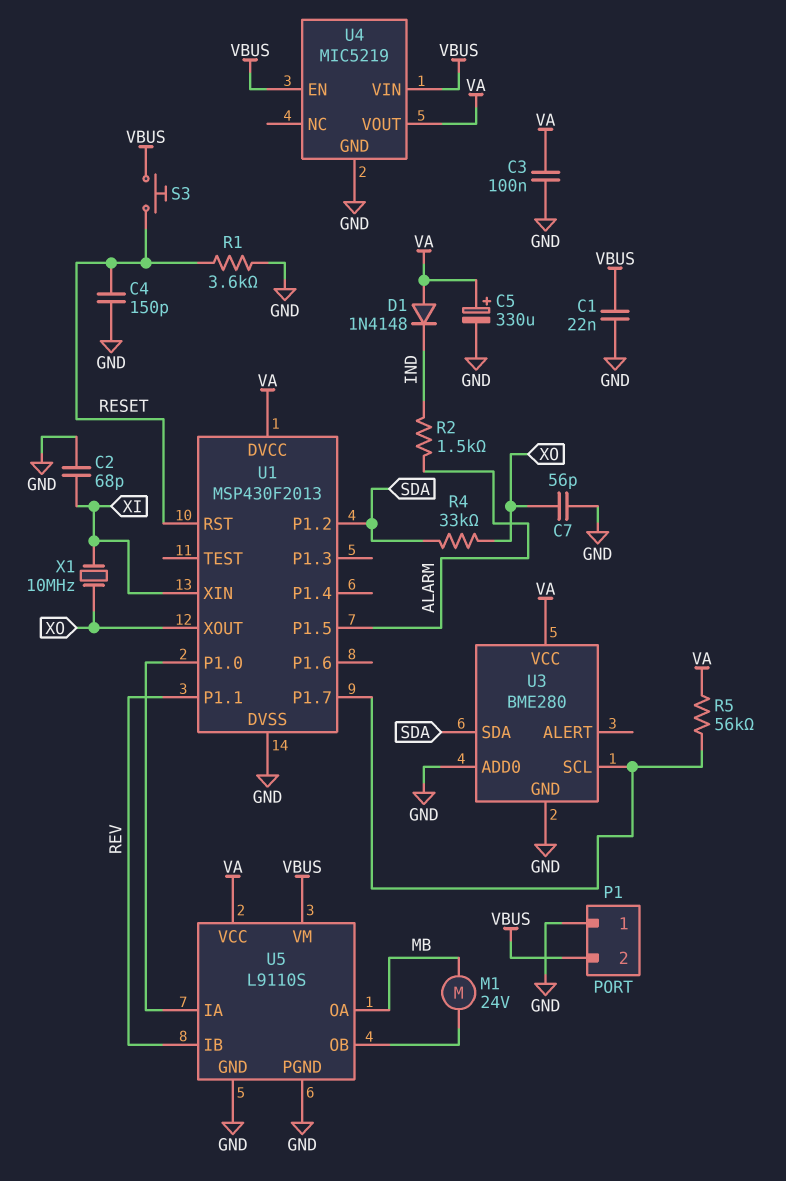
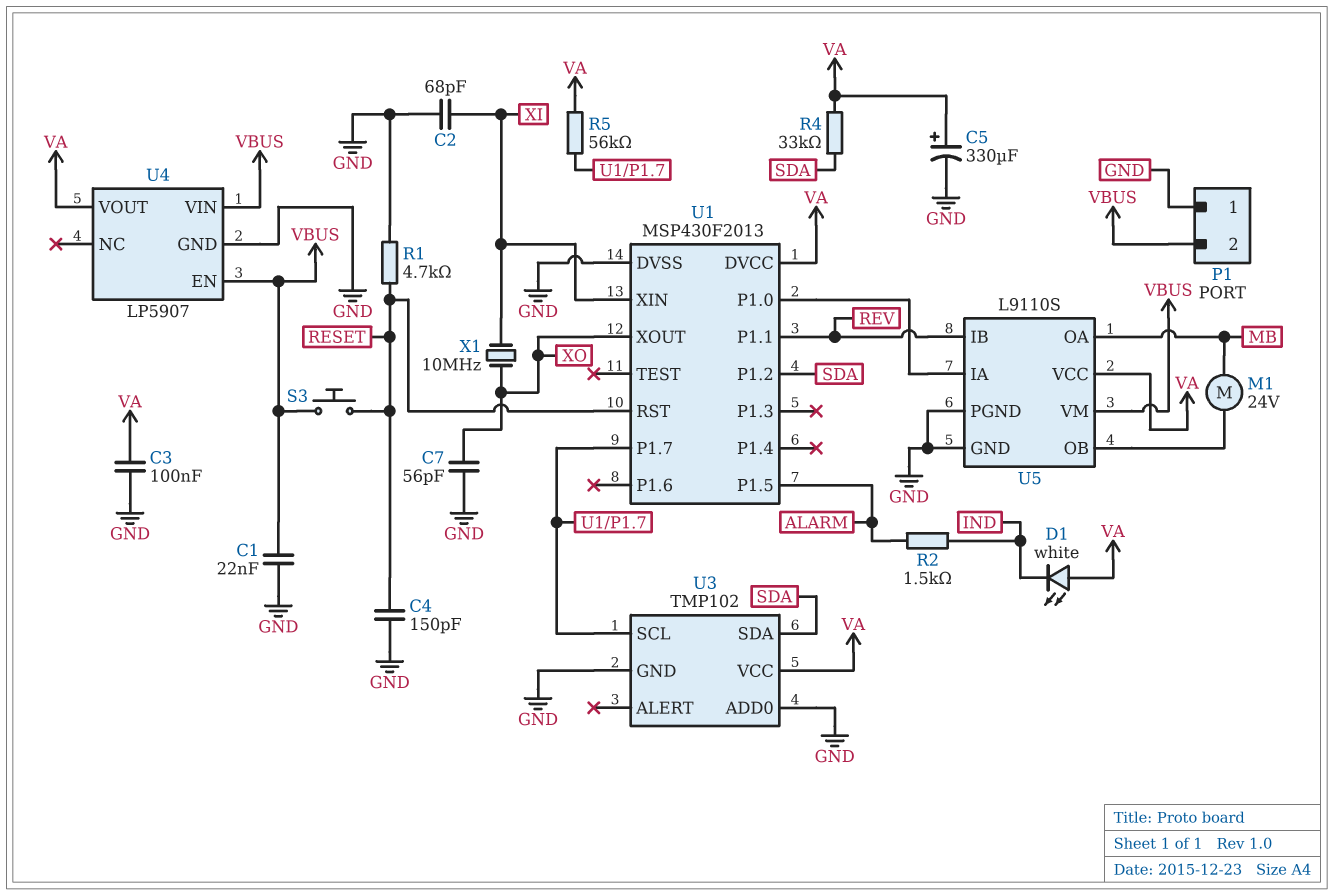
D1: diode 1N4148 (A VA, K IND) -> LED white (A VA, K IND)
R1: 3.6k (GND, RESET) -> 4.7k (GND, RESET)
R4: 33k (SDA, XO) -> 33k (SDA, VA)
U3: BME280 -> TMP102
U4: MIC5219 -> LP5907

